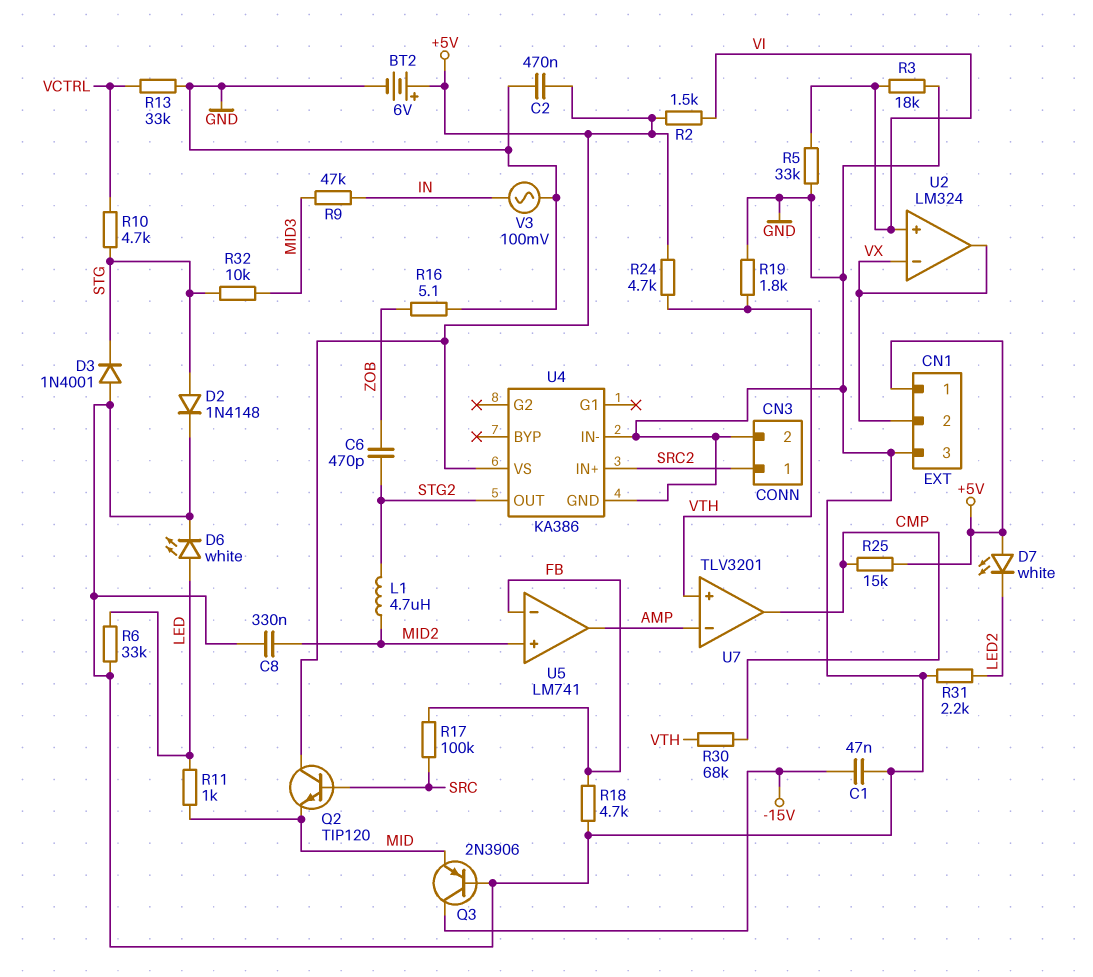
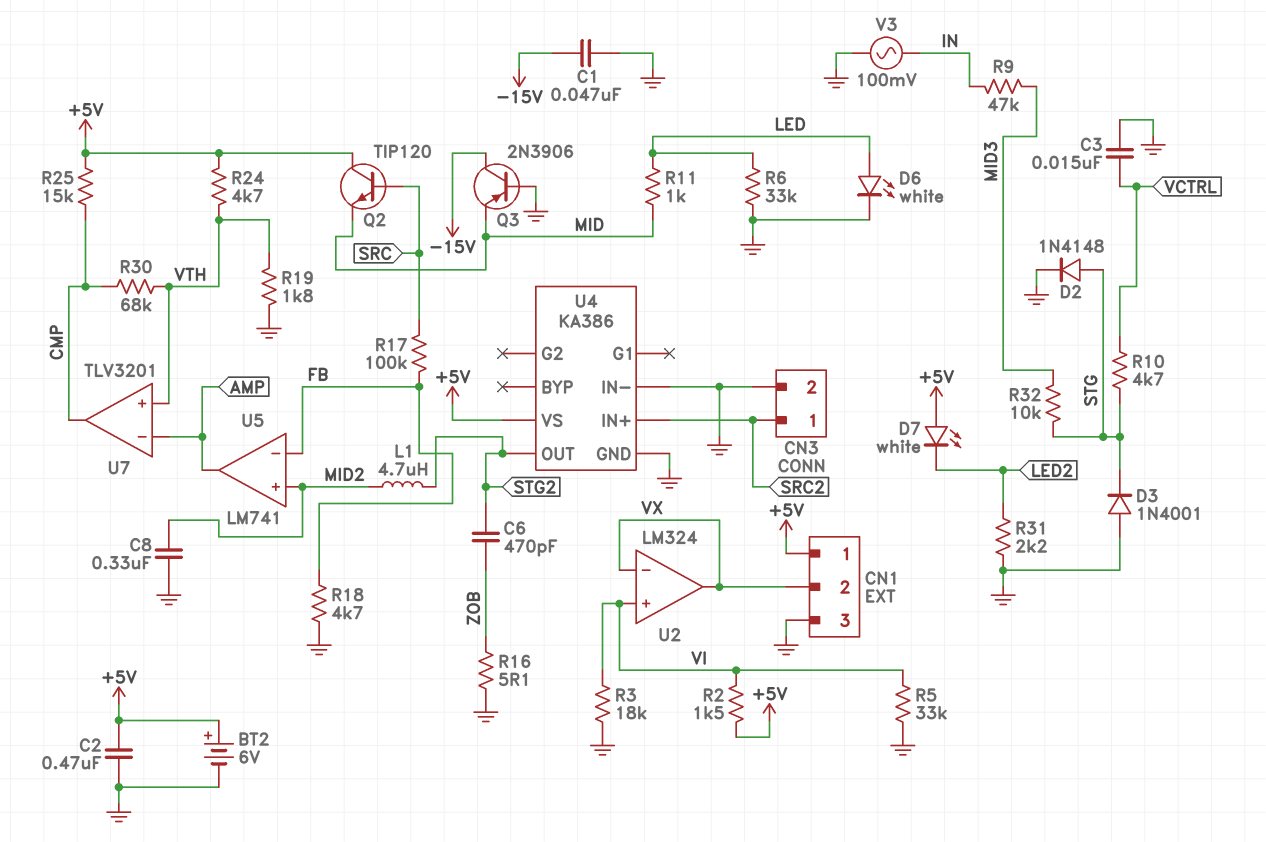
C3: none -> 15nF (GND, VCTRL)
R13: 33k (GND, VCTRL) -> none

